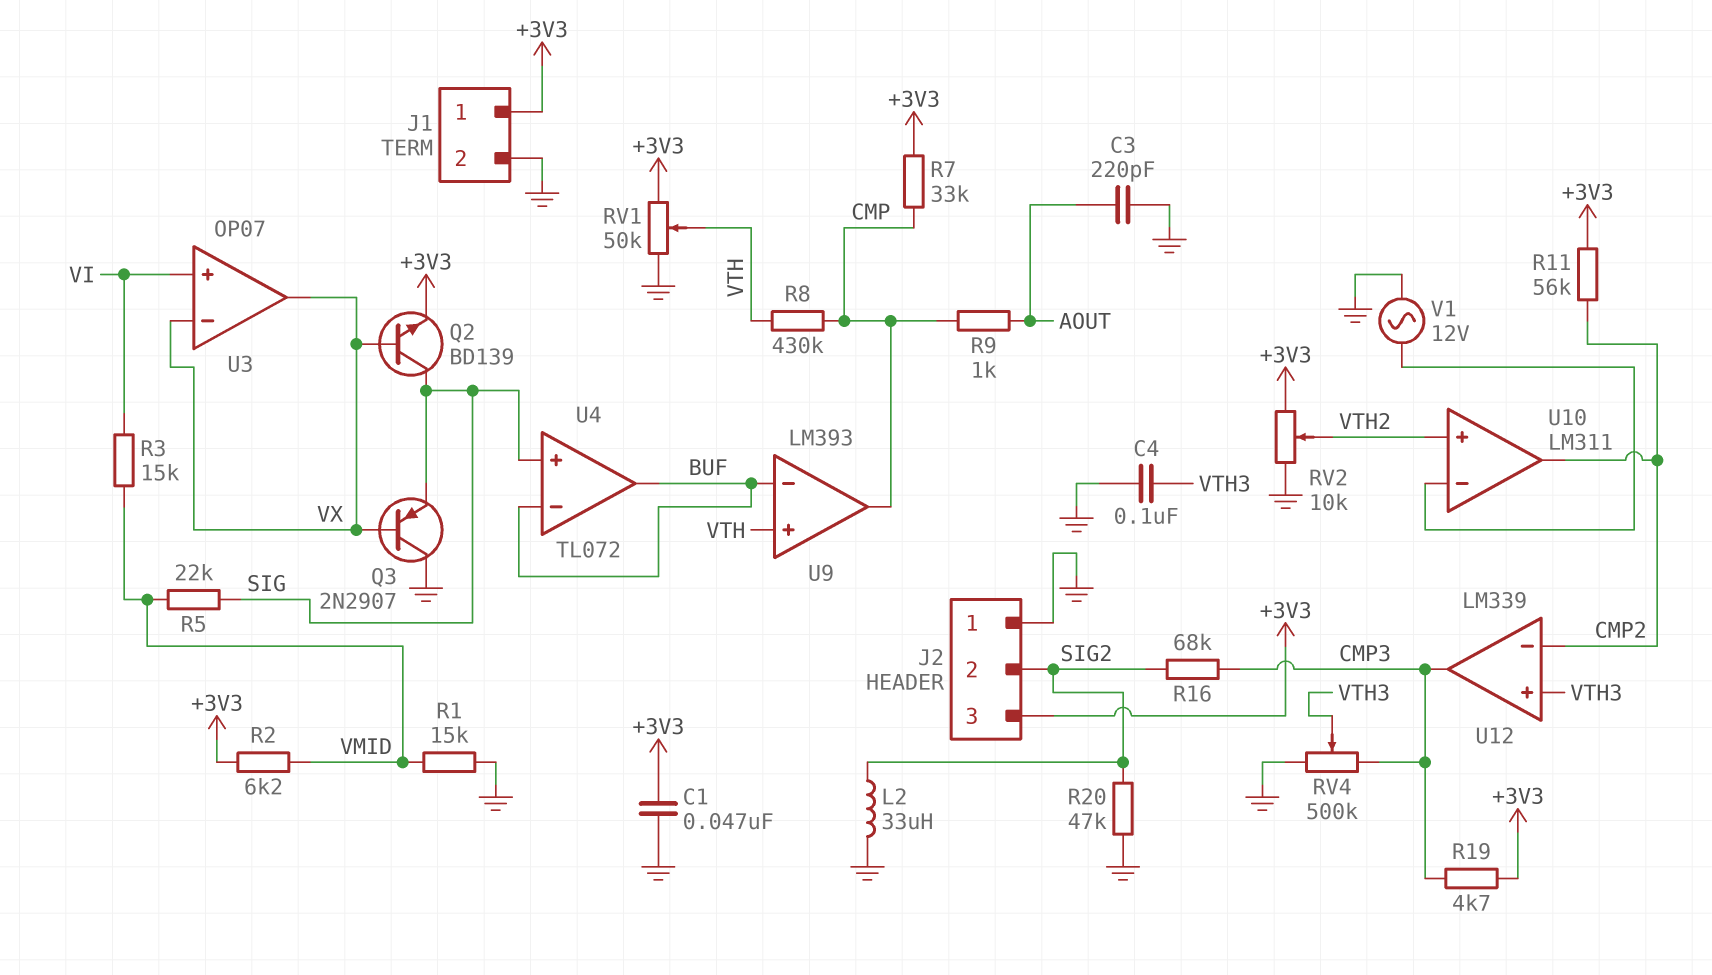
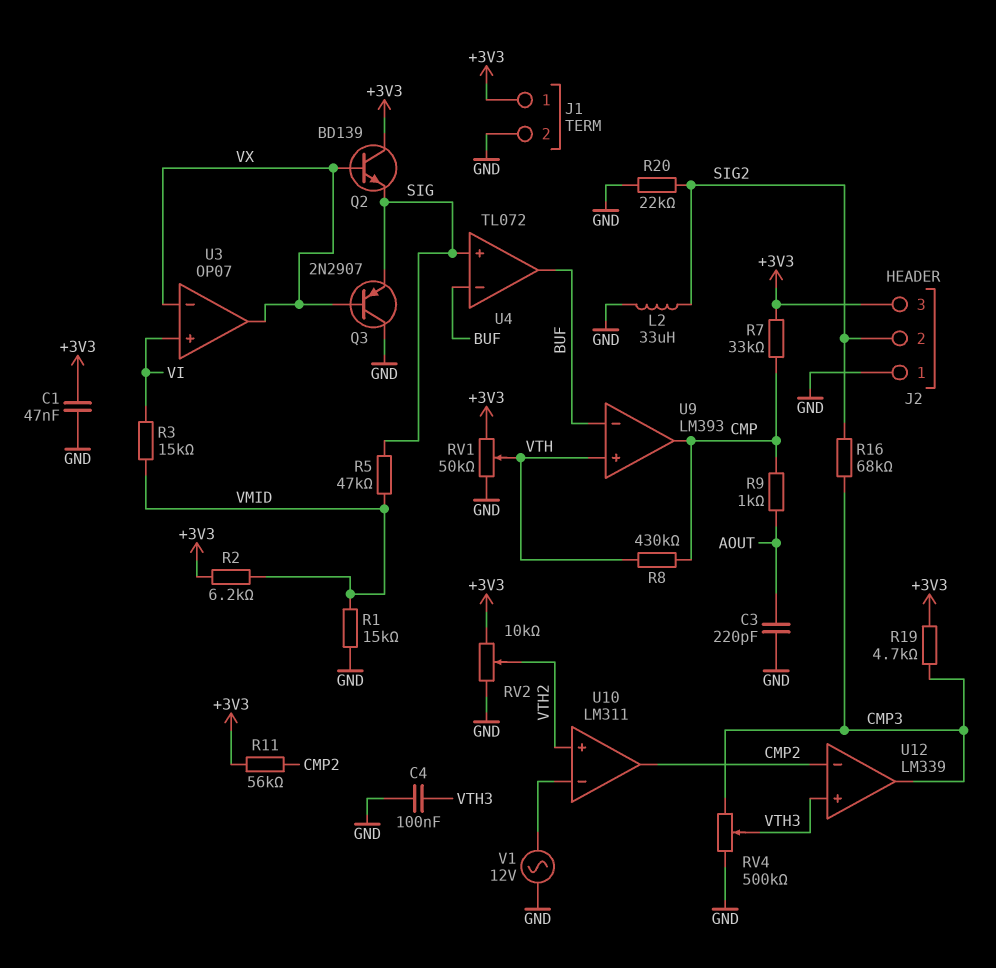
Q2: NPN BD139 (B VX, C SIG, E +3V3) -> NPN BD139 (B VX, C +3V3, E SIG)
R5: 22k (SIG, VMID) -> 47k (SIG, VMID)
R20: 47k (GND, SIG2) -> 22k (GND, SIG2)

